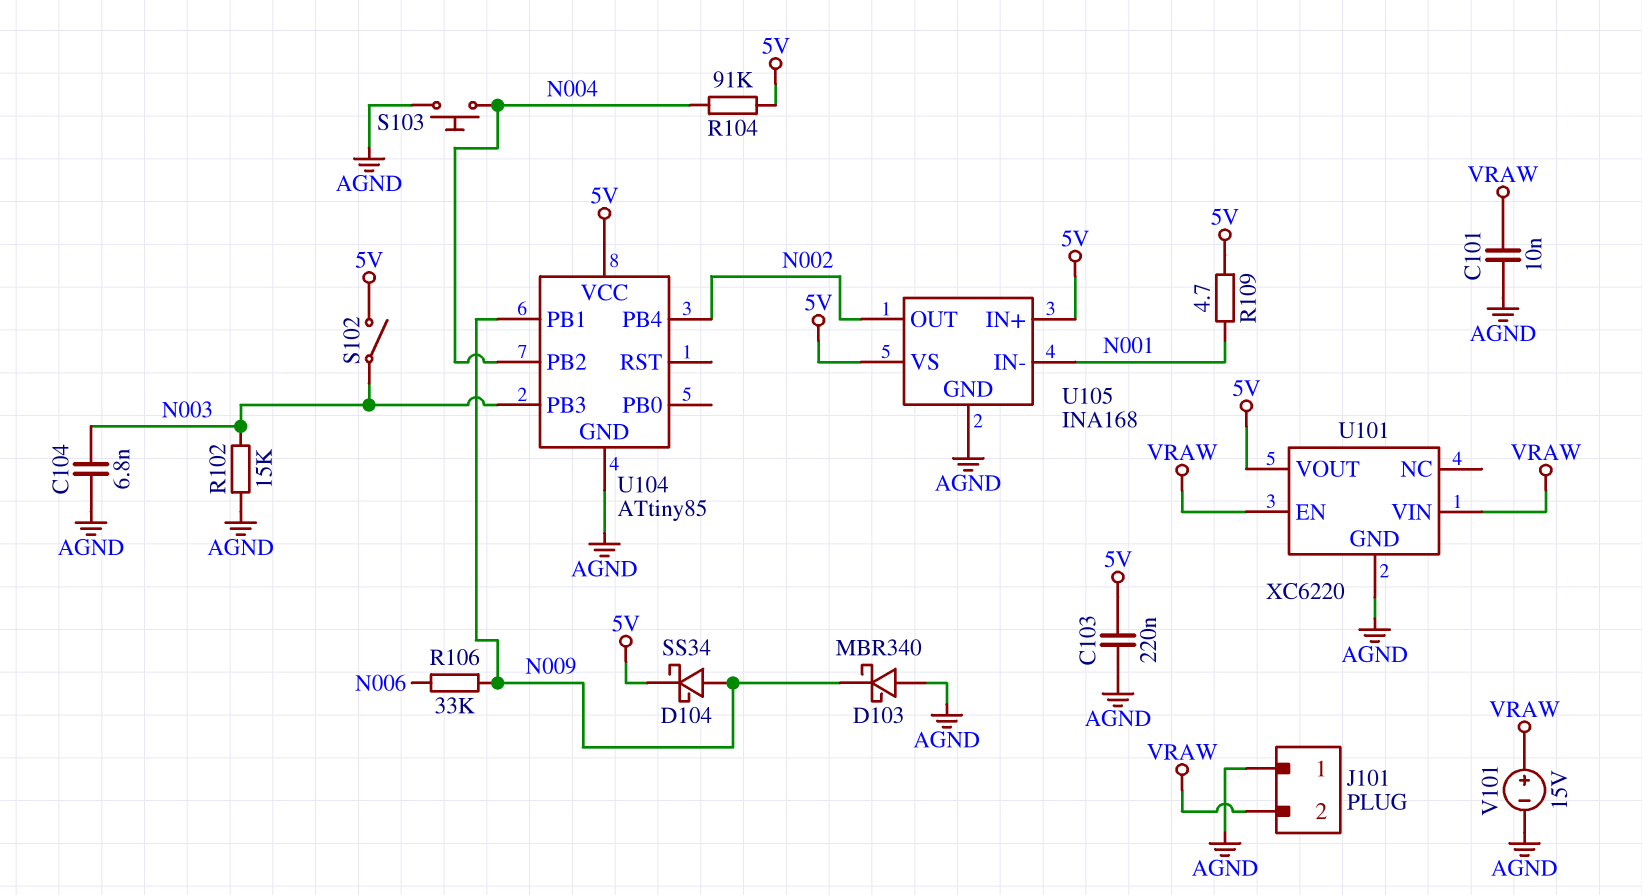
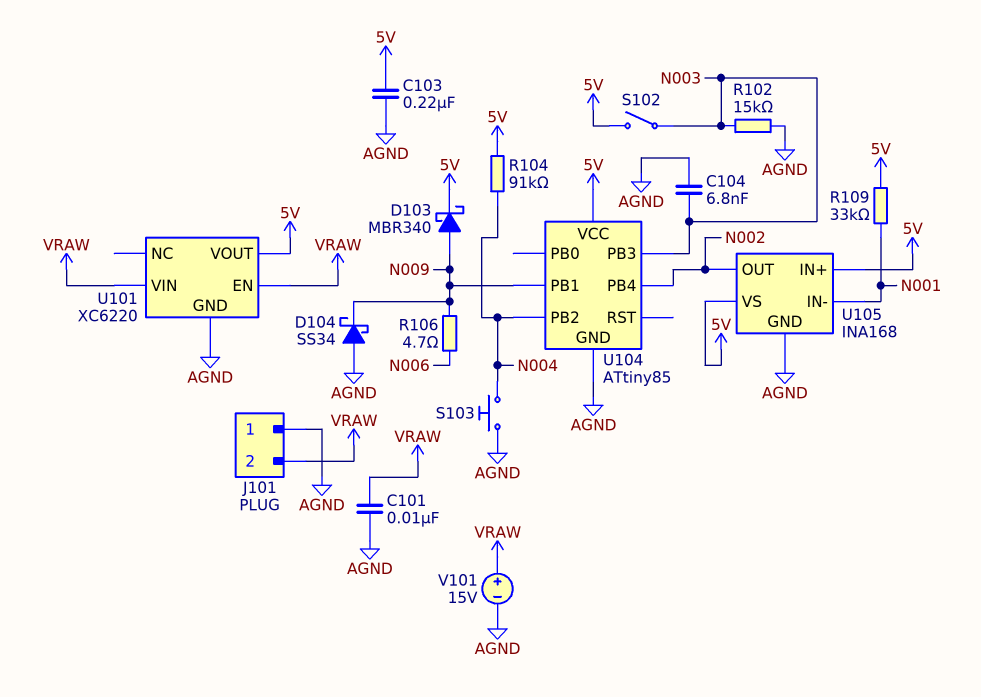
D103: schottky MBR340 (A AGND, K N009) -> schottky MBR340 (A N009, K 5V)
D104: schottky SS34 (A N009, K 5V) -> schottky SS34 (A AGND, K N009)
R106: 33k (N006, N009) -> 4.7 (N006, N009)
R109: 4.7 (5V, N001) -> 33k (5V, N001)

